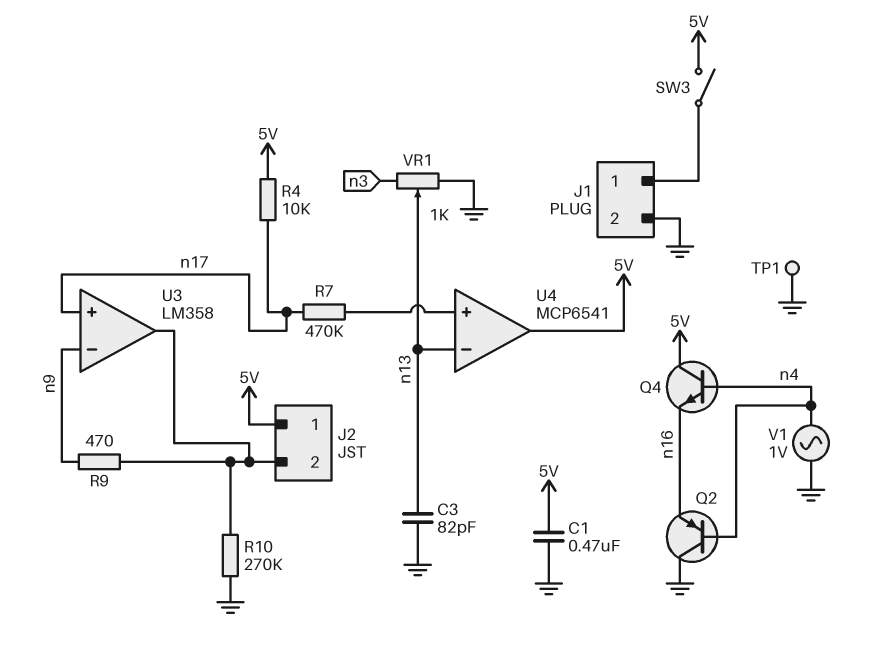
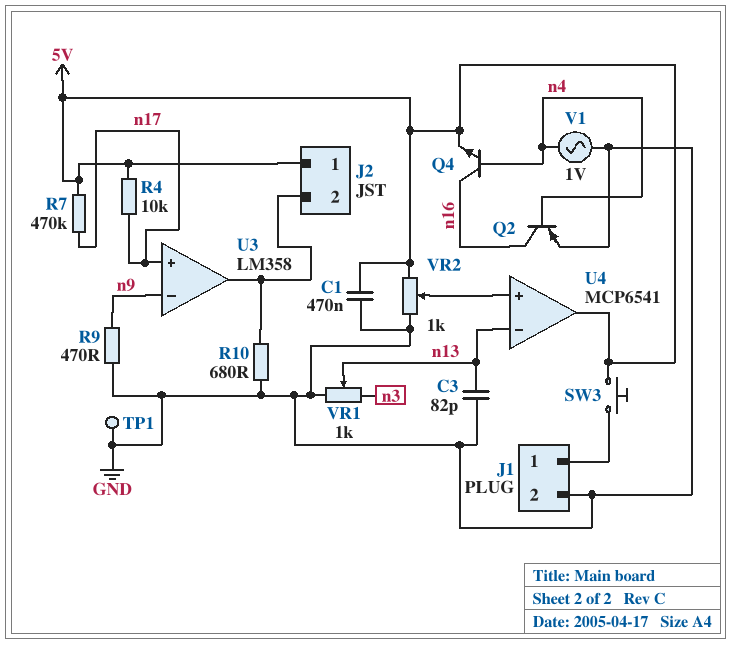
Q2: PNP (B n4, C GND, E n16) -> PNP (B n4, C n16, E GND)
Q4: NPN (B n4, C 5V, E n16) -> NPN (B n4, C n16, E 5V)
R7: 470k (U4/in+, n17) -> 470k (5V, n17)
R9: 470 (J2/2, n9) -> 470 (GND, n9)
R10: 270k (GND, J2/2) -> 680 (GND, J2/2)
SW3: switch (5V, J1/1) -> button (5V, J1/1)
VR2: none -> 1k (5V, GND, wiper U4/in+)

